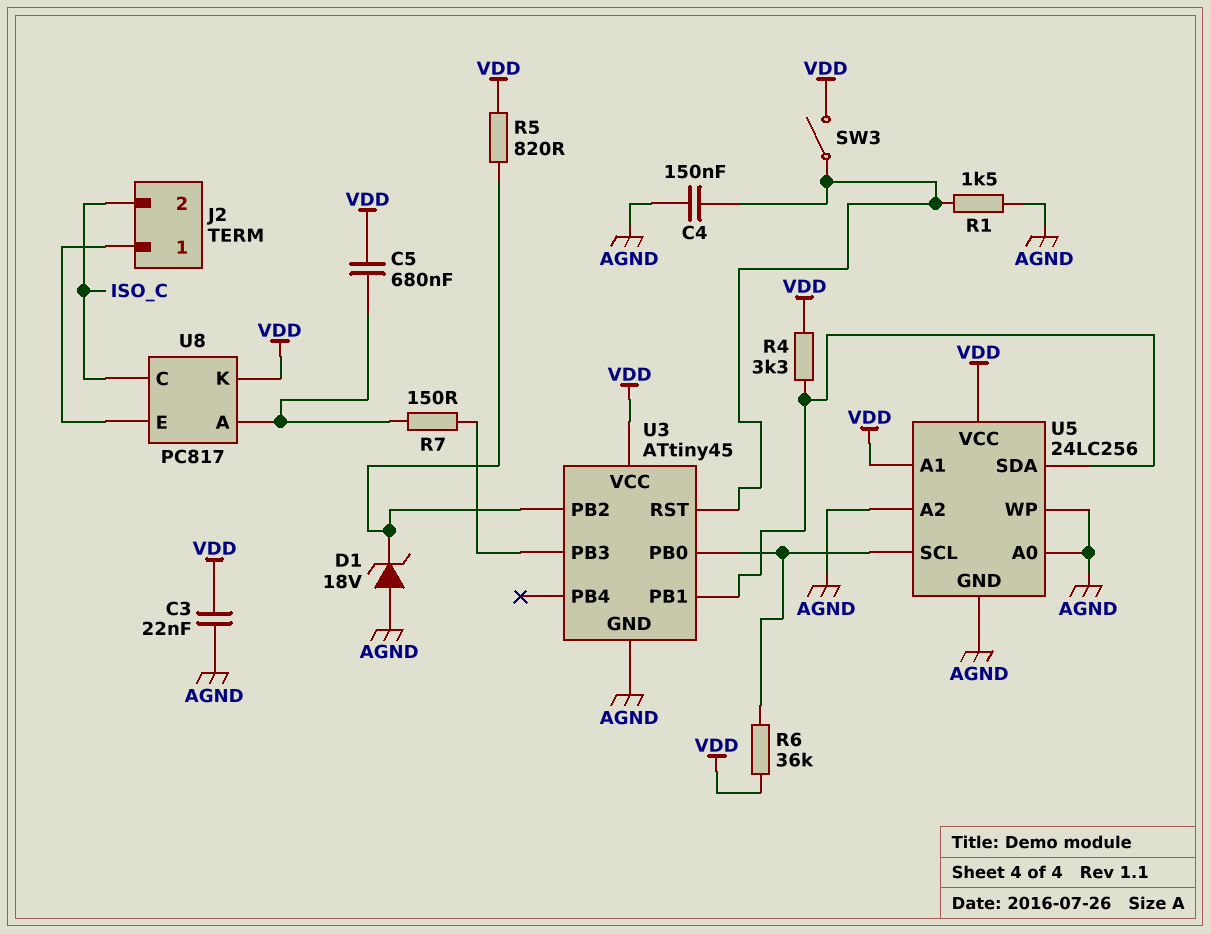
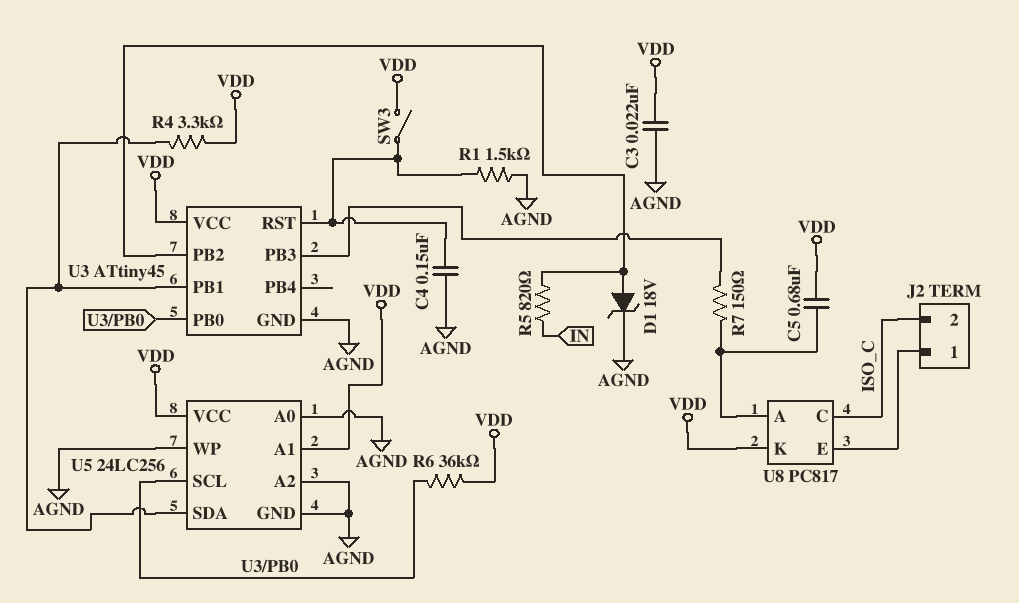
D1: zener 18V (A AGND, K U3/PB2) -> zener 18V (A U3/PB2, K AGND)
R5: 820 (U3/PB2, VDD) -> 820 (IN, U3/PB2)

